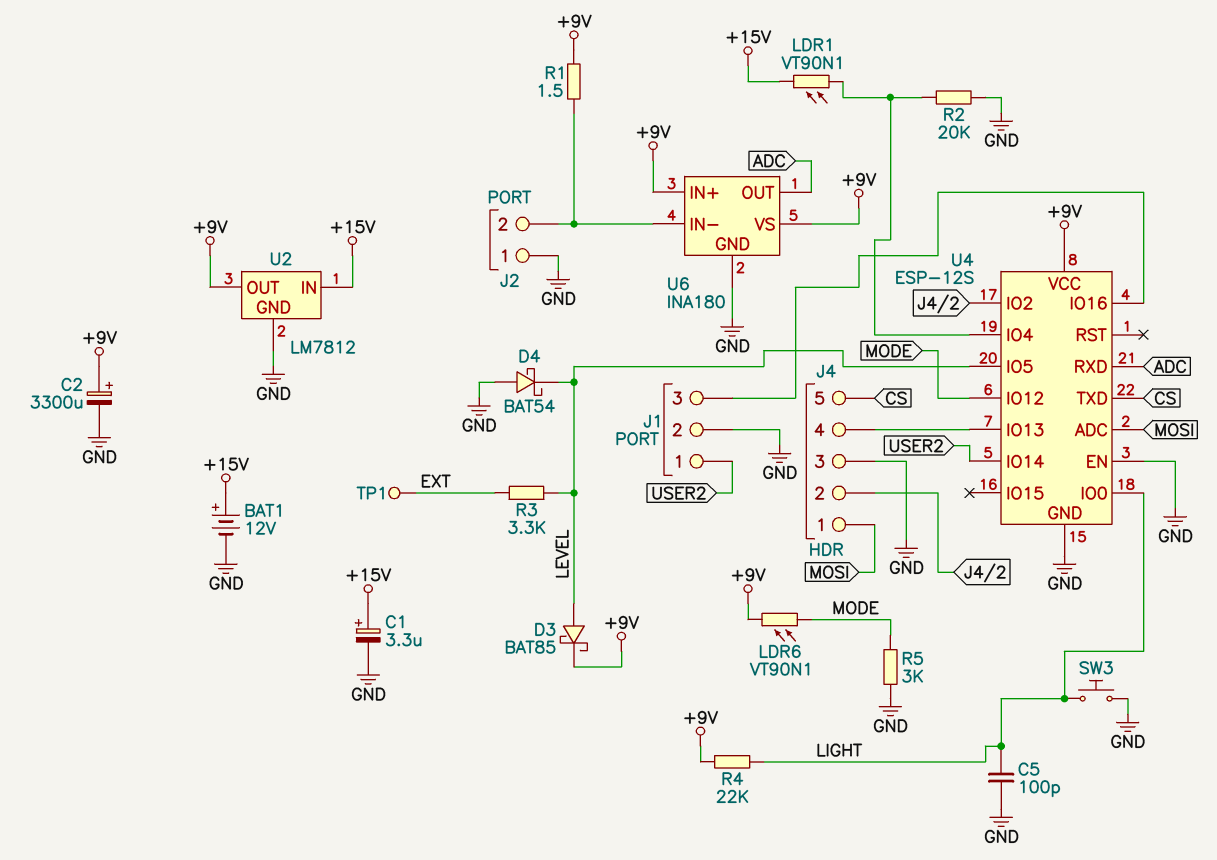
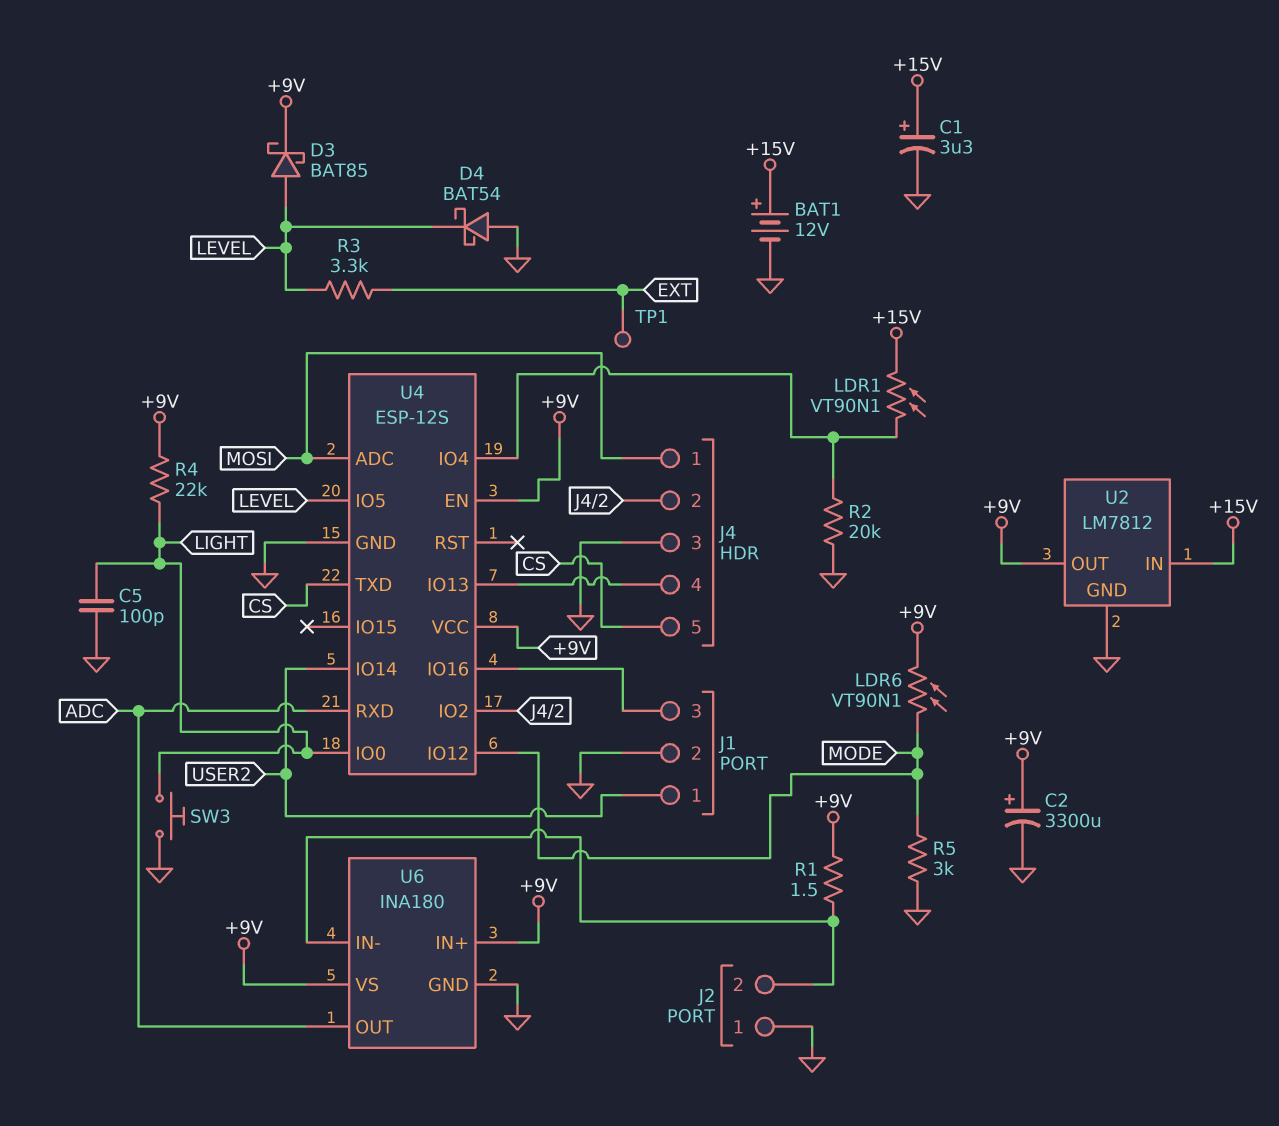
U4 pin EN: GND -> +9V

